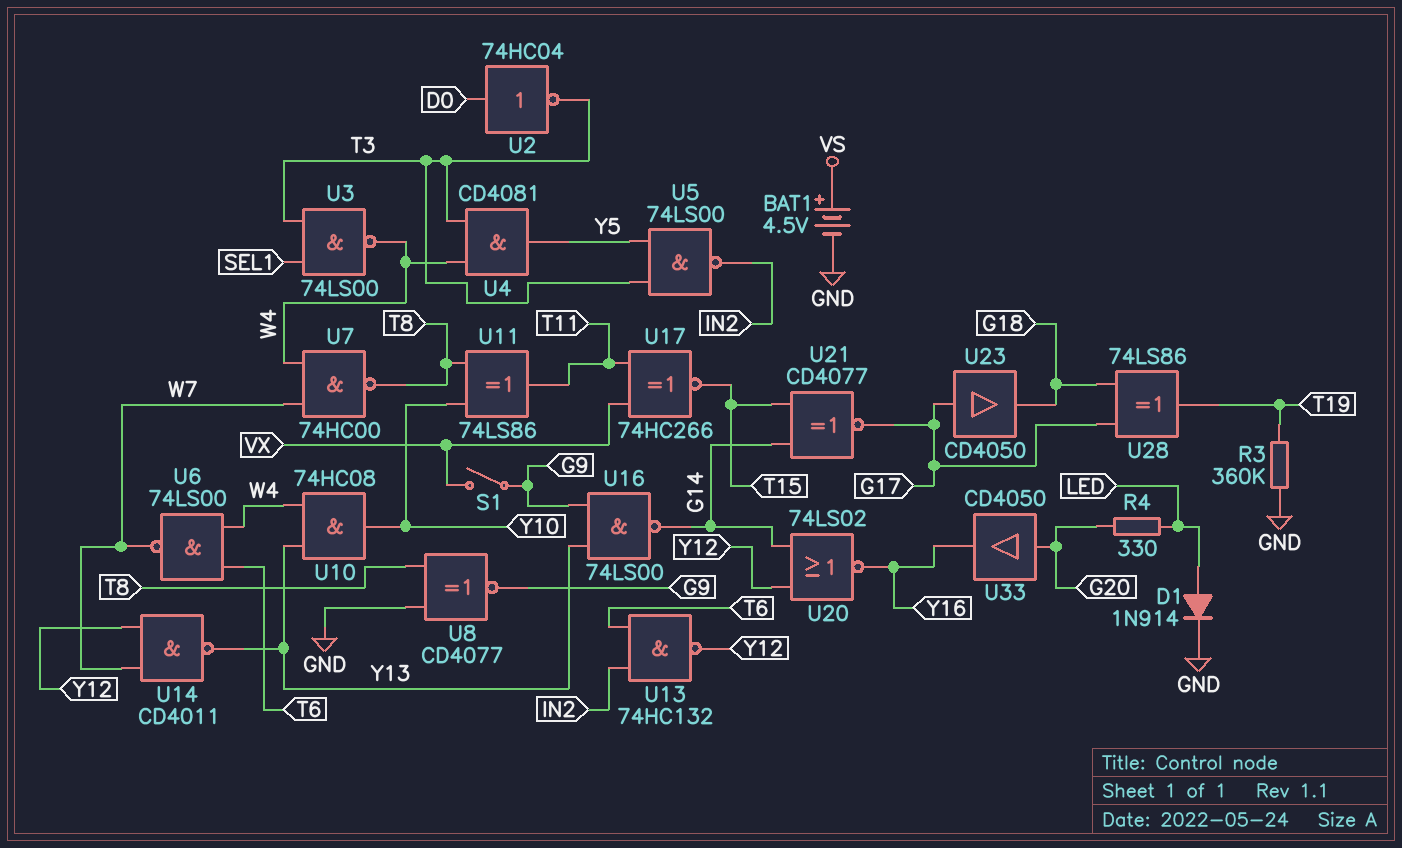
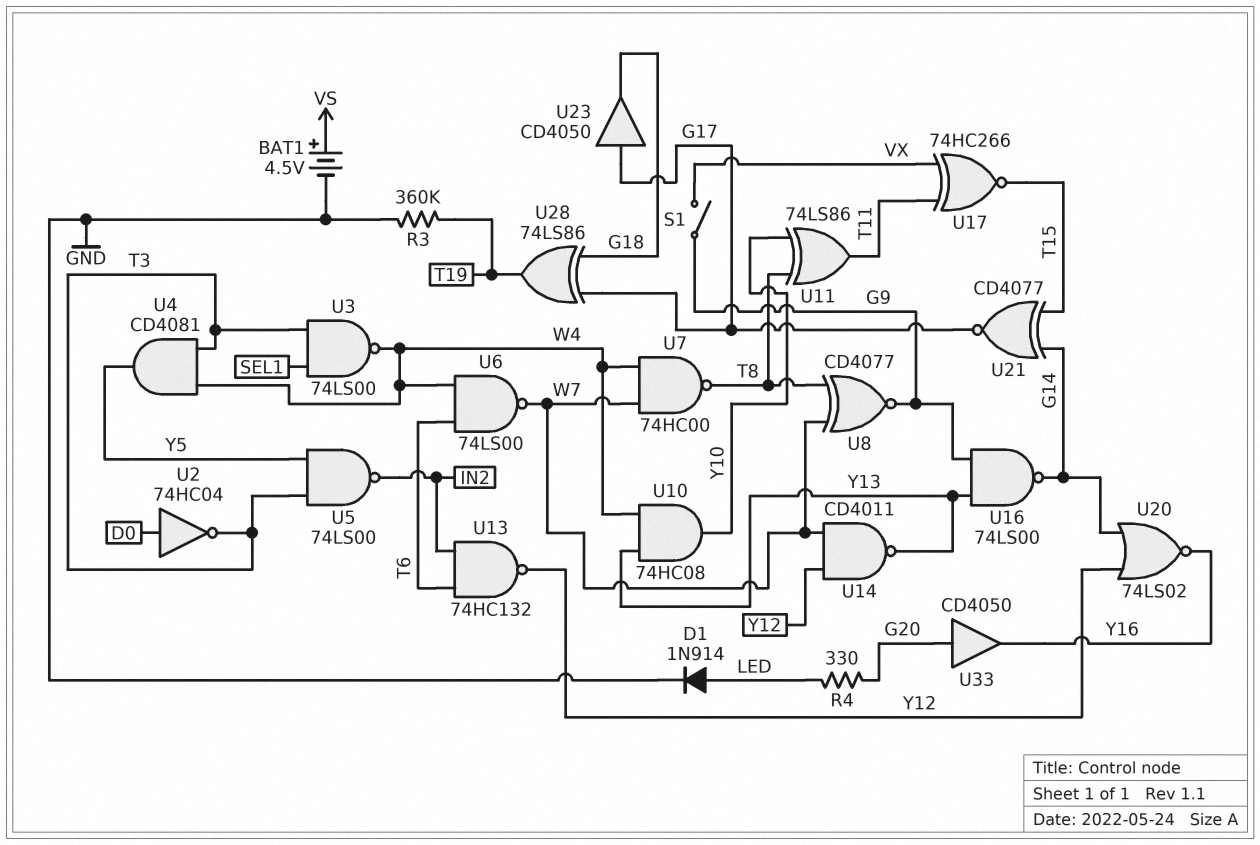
U8: XNOR CD4077 (in GND, in T8, out G9) -> XNOR CD4077 (in T8, in W7, out G9)

